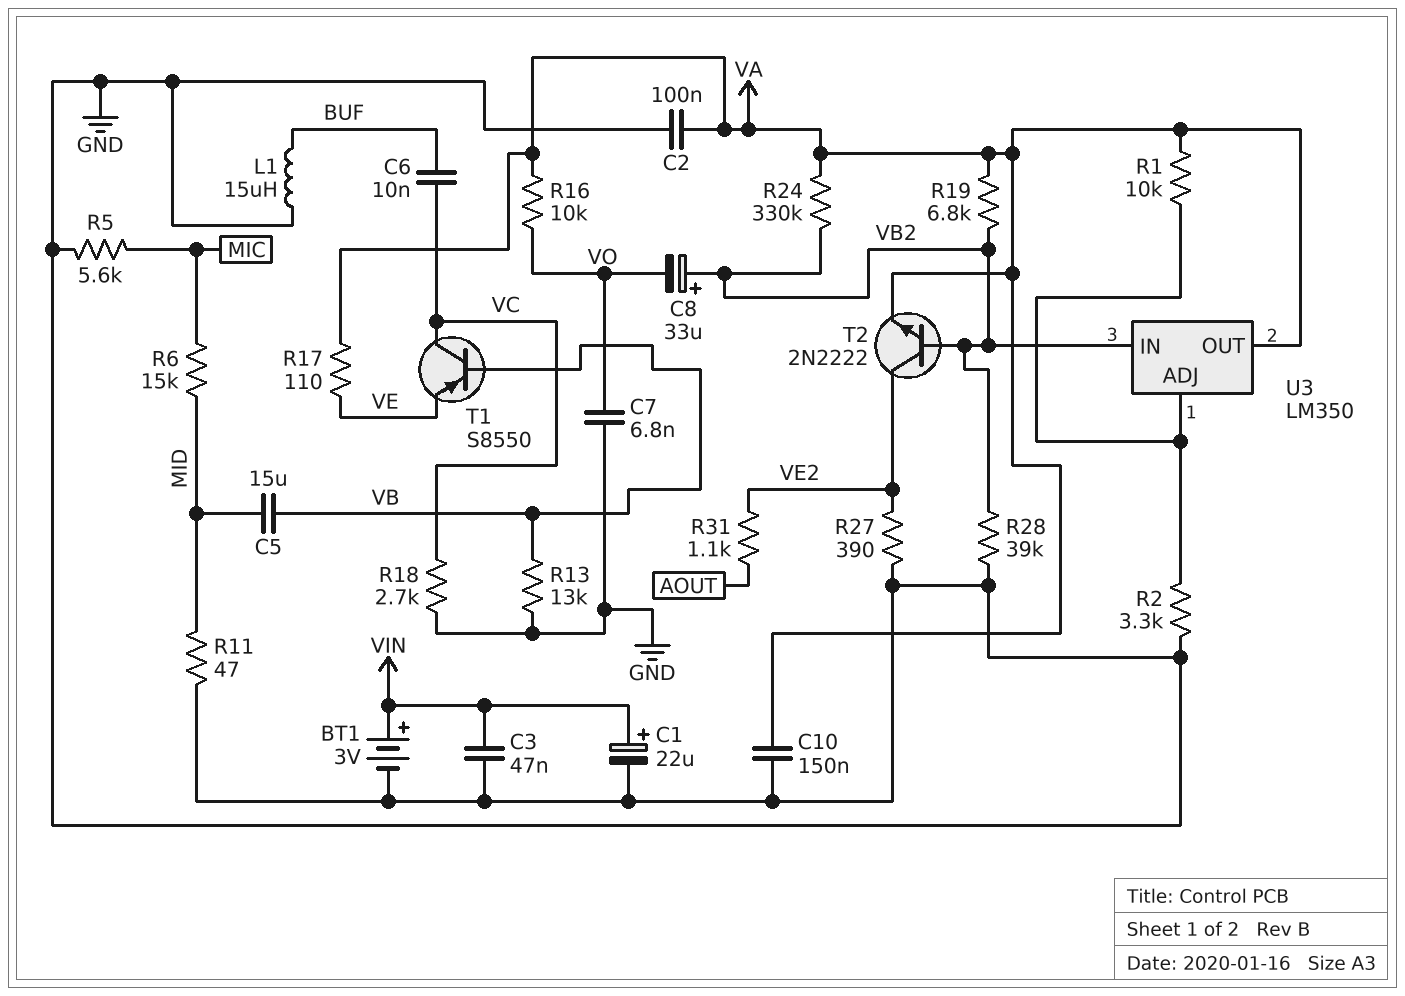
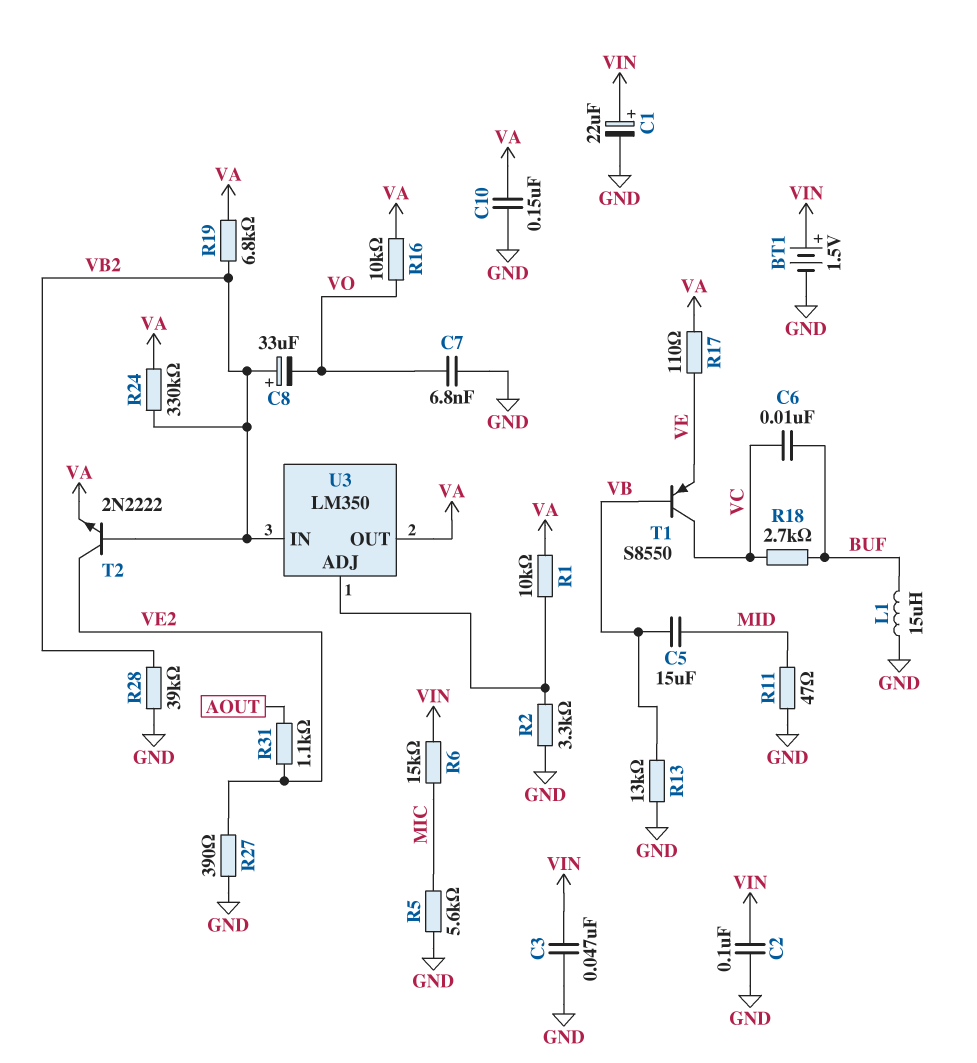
BT1: 3V (plus VIN, minus GND) -> 1.5V (plus VIN, minus GND)
C2: 100nF (GND, VA) -> 100nF (GND, VIN)
R6: 15k (MIC, MID) -> 15k (MIC, VIN)
R18: 2.7k (GND, VC) -> 2.7k (BUF, VC)

